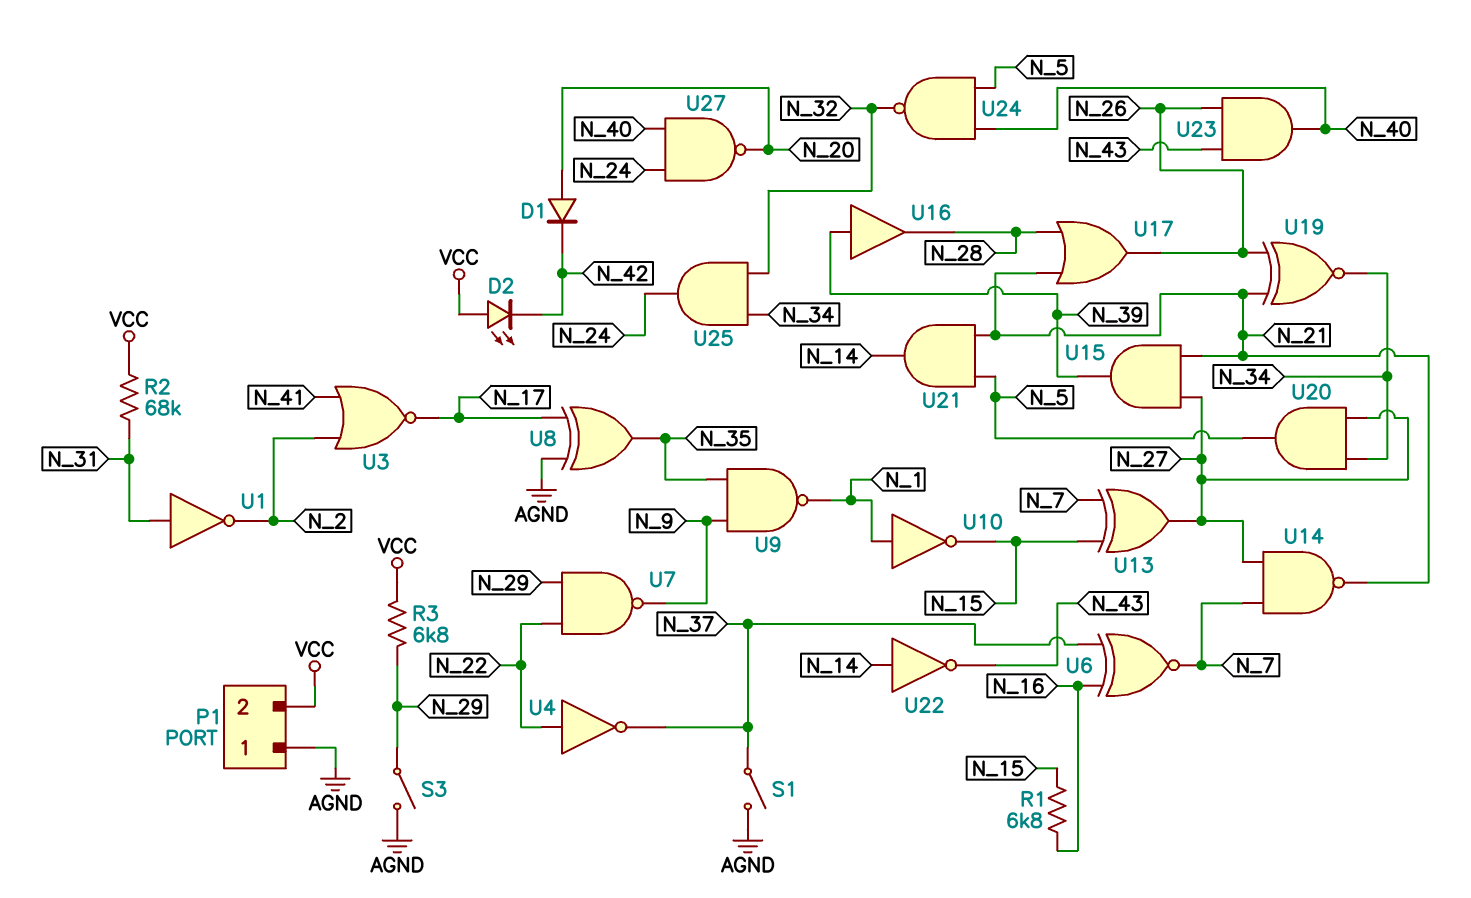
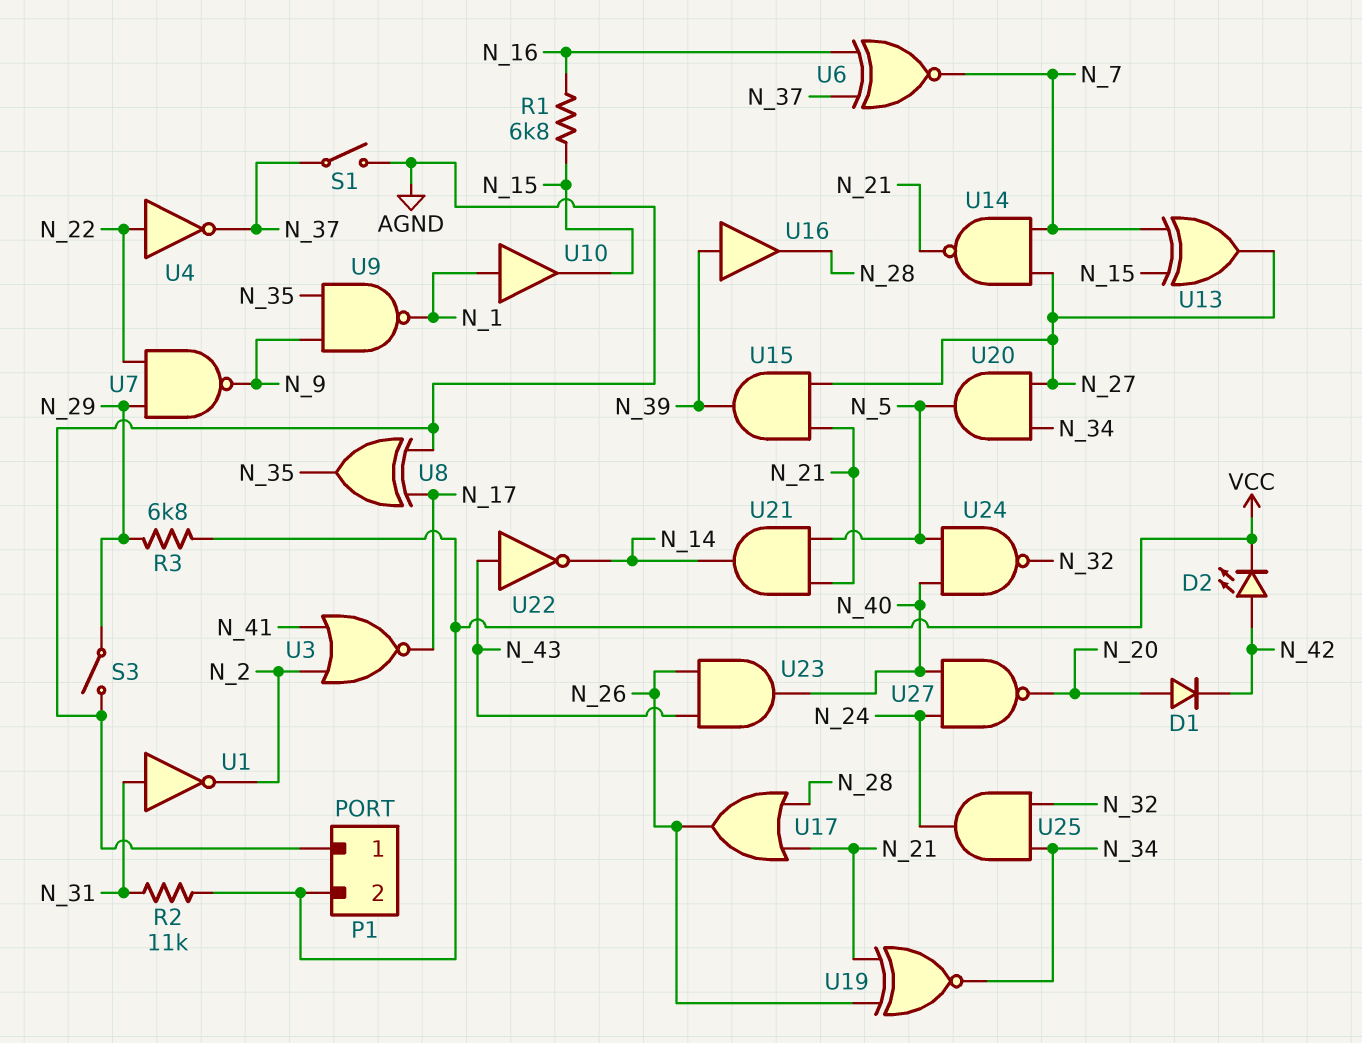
D2: LED (A VCC, K N_42) -> LED (A N_42, K VCC)
R2: 68k (N_31, VCC) -> 11k (N_31, VCC)
U10: NOT (in N_1, out N_15) -> buffer (in N_1, out N_15)
U22: NOT (in N_14, out N_43) -> NOT (in N_43, out N_14)

